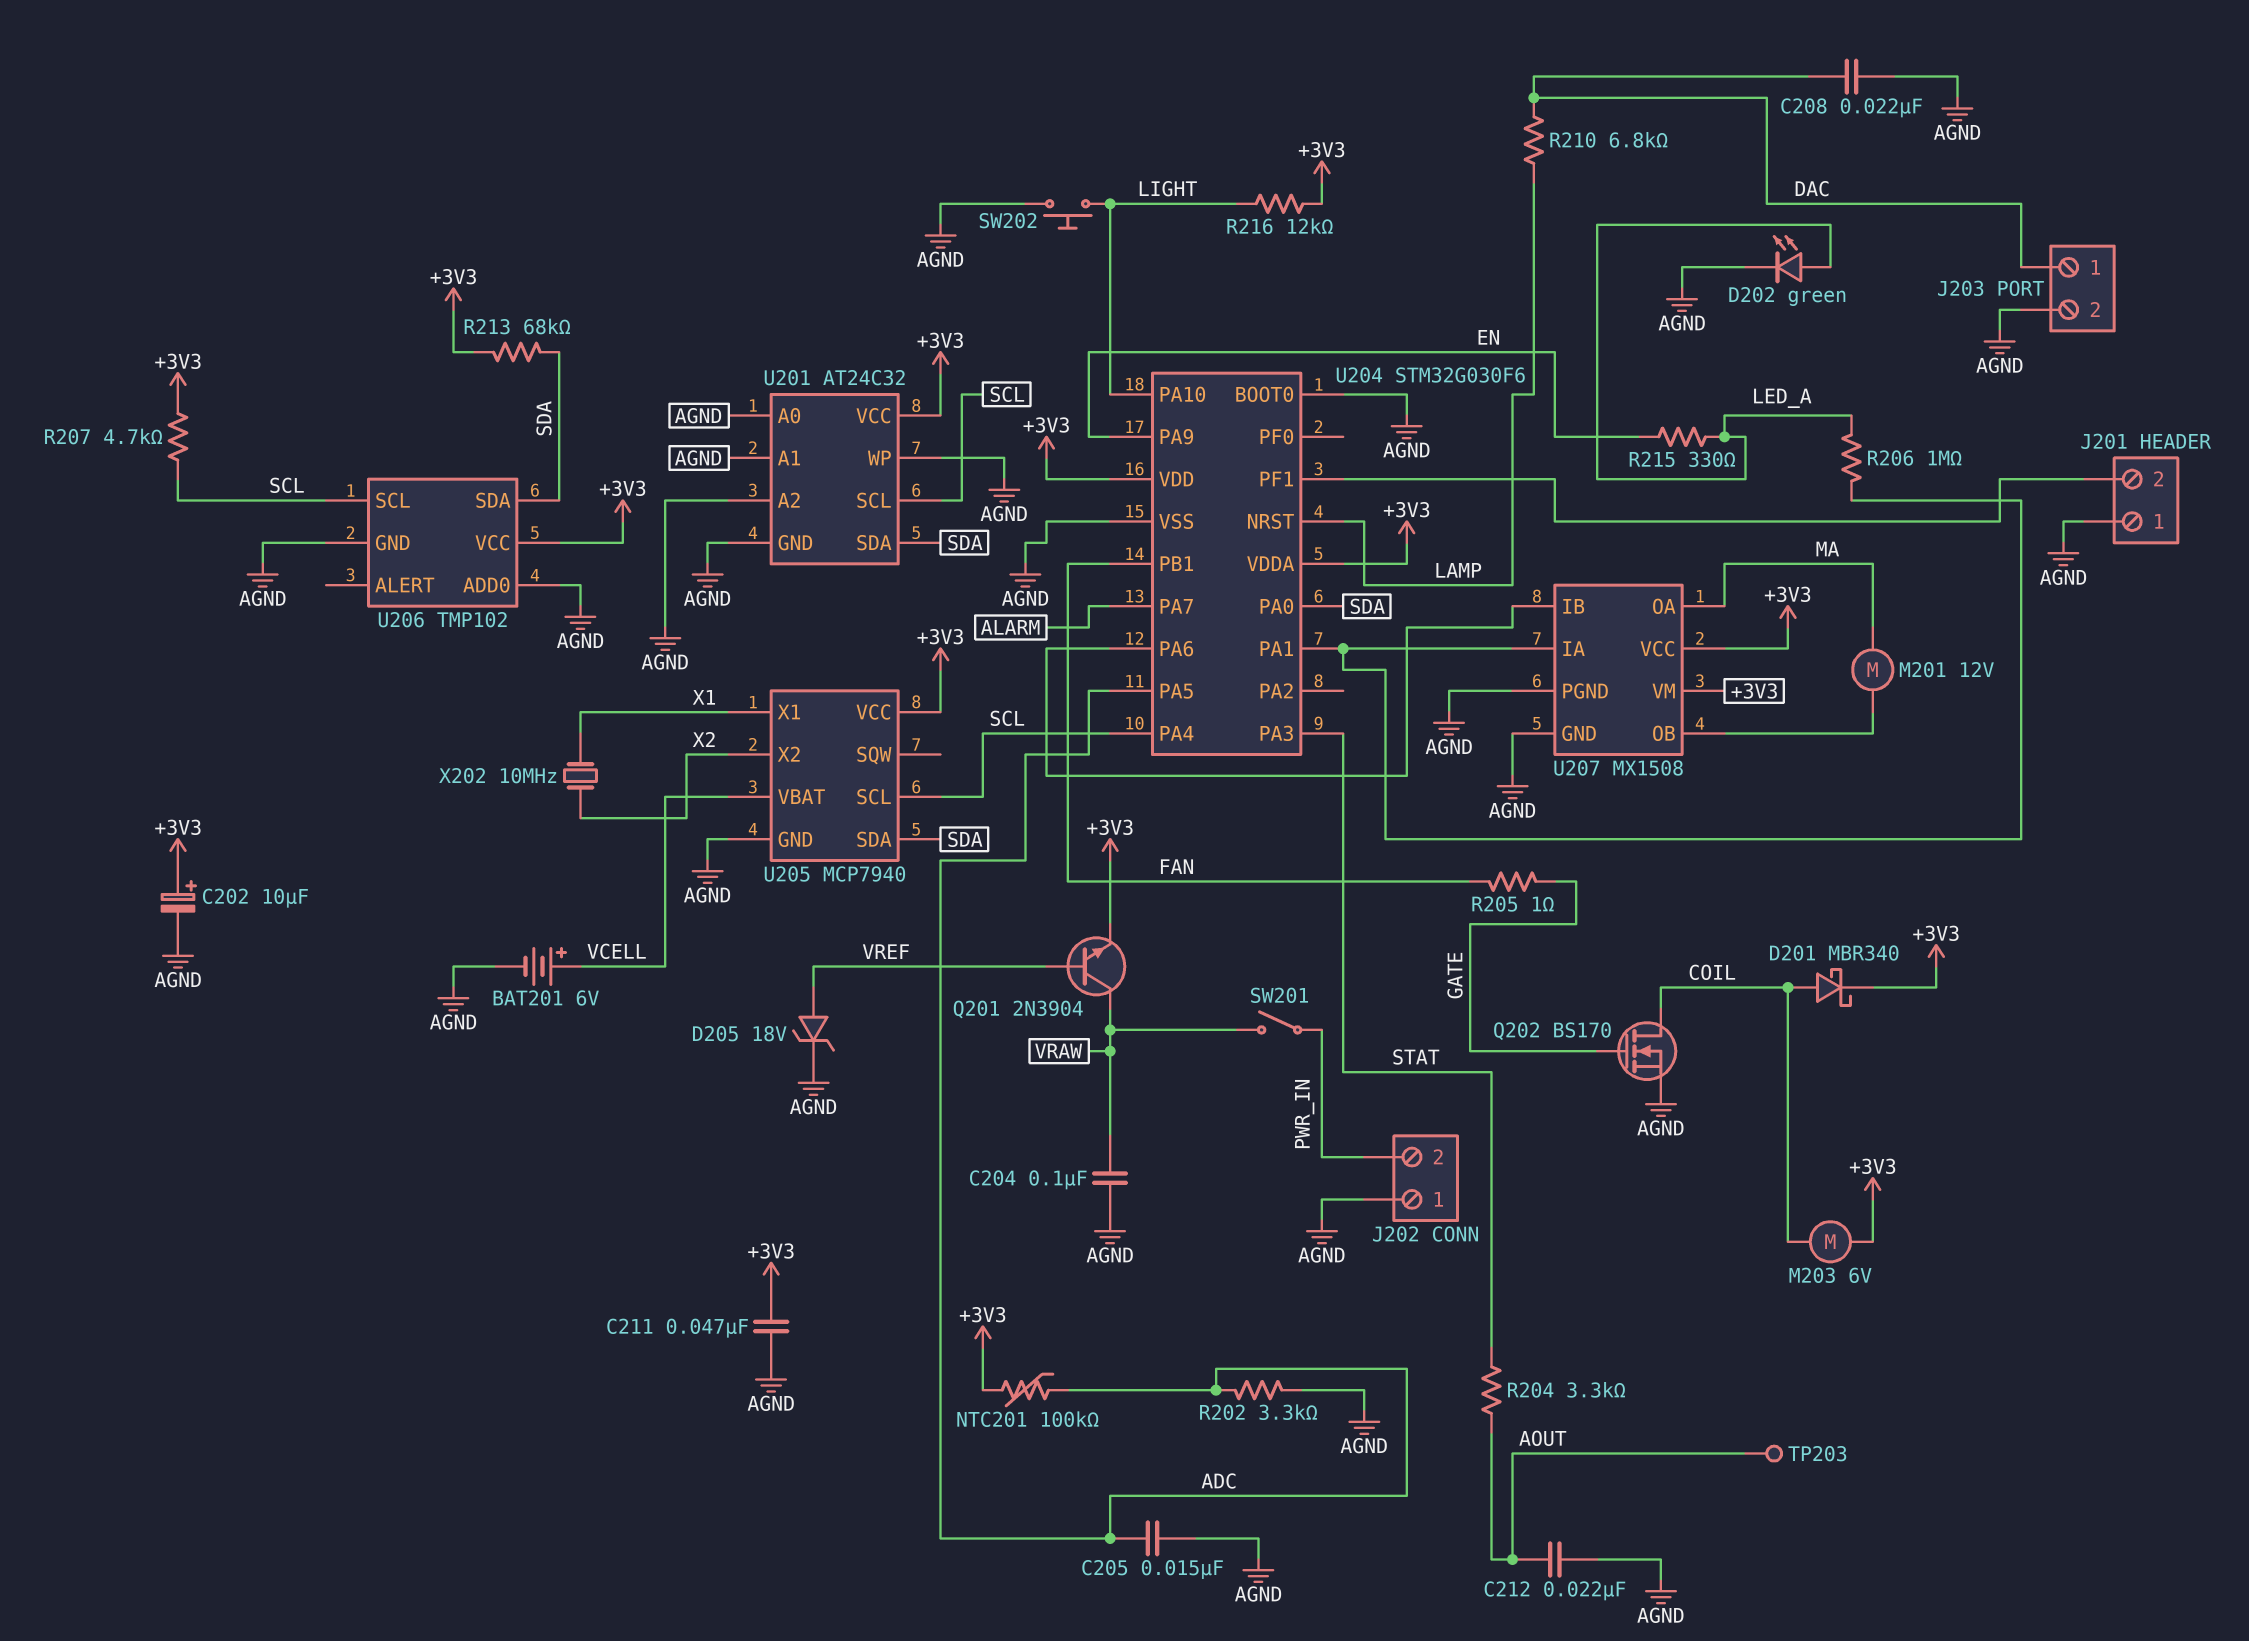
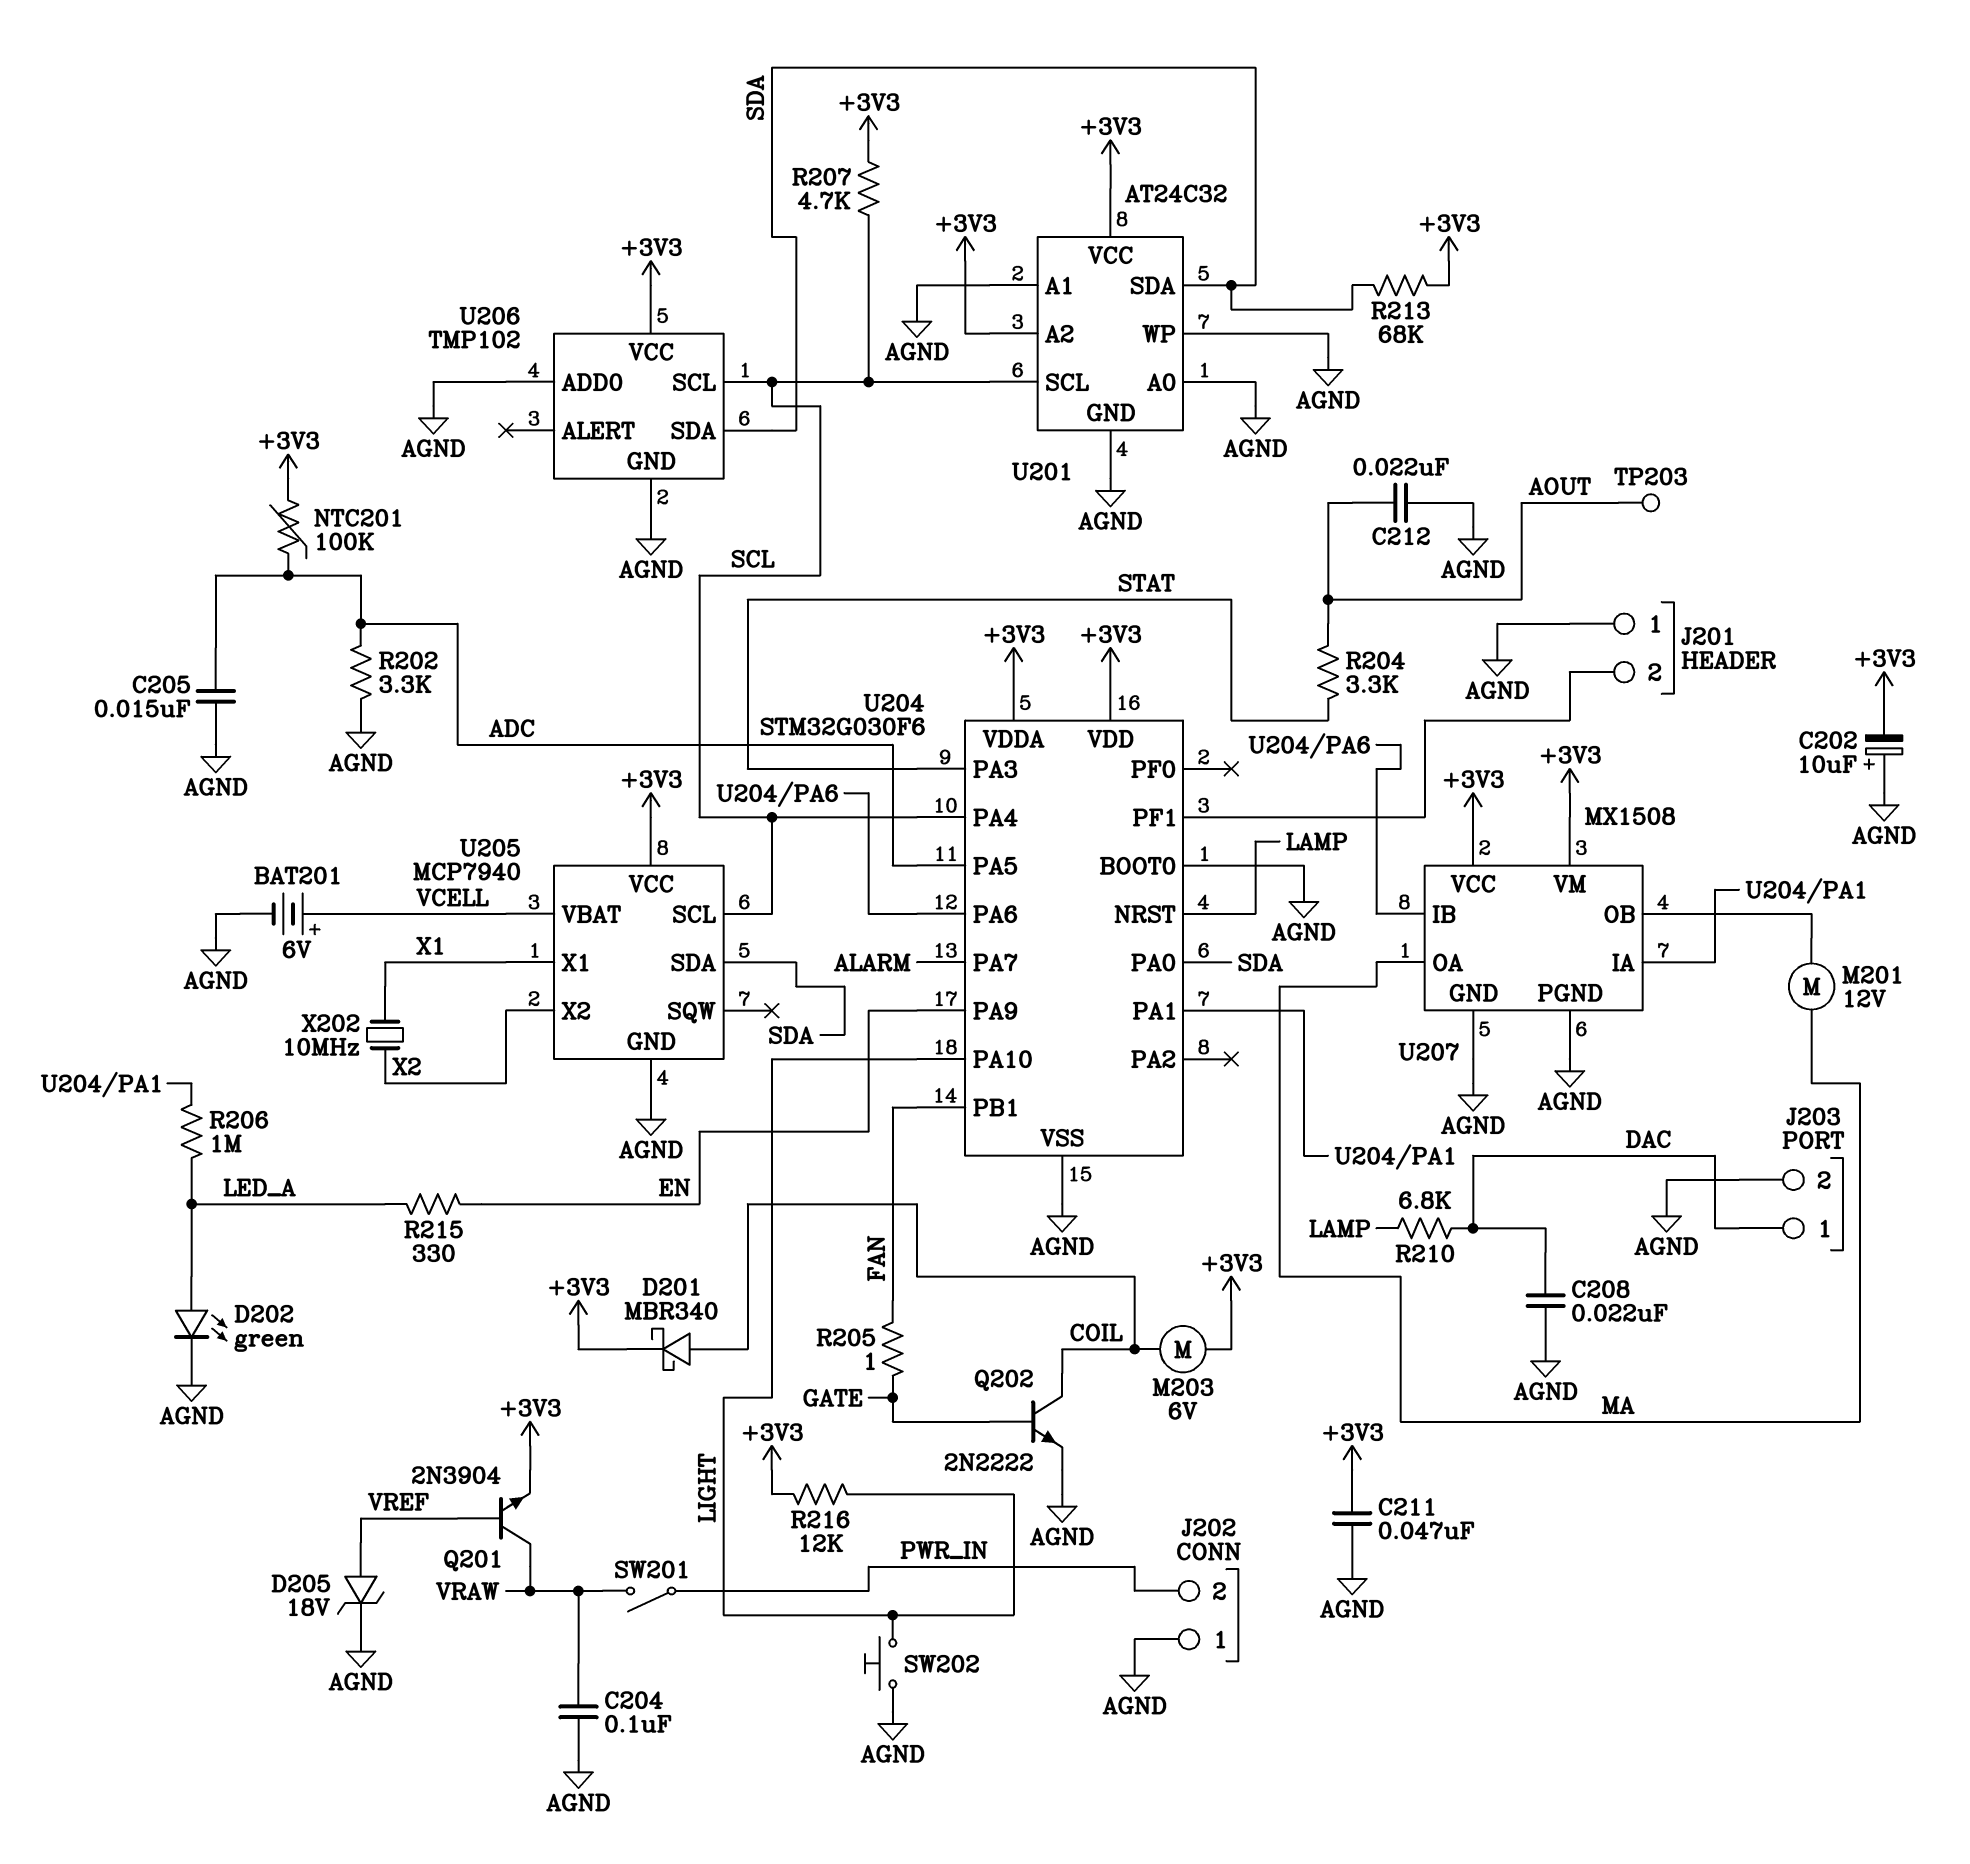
C202: 10uF (plus +3V3, minus AGND) -> 10uF (plus AGND, minus +3V3)
Q202: NMOS BS170 (G GATE, D COIL, S AGND) -> NPN 2N2222 (B GATE, C COIL, E AGND)
U201 pin A2: AGND -> +3V3

